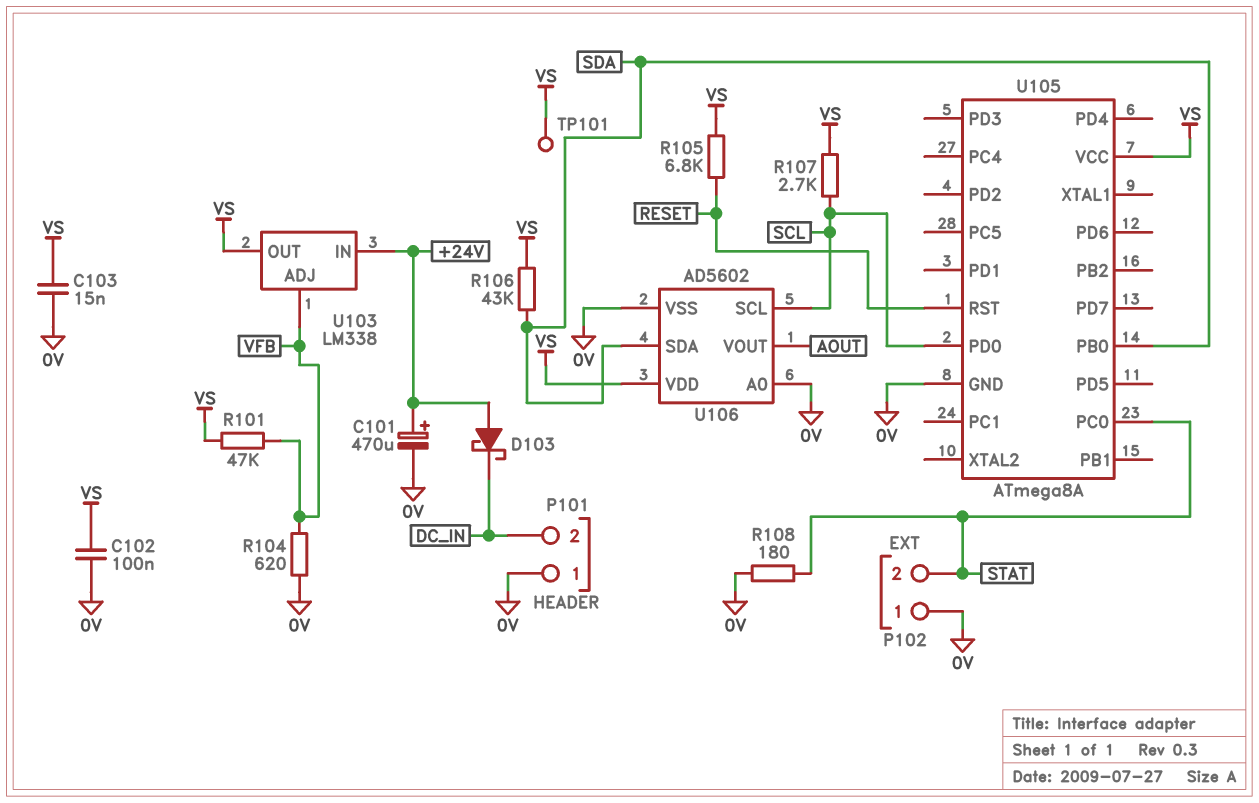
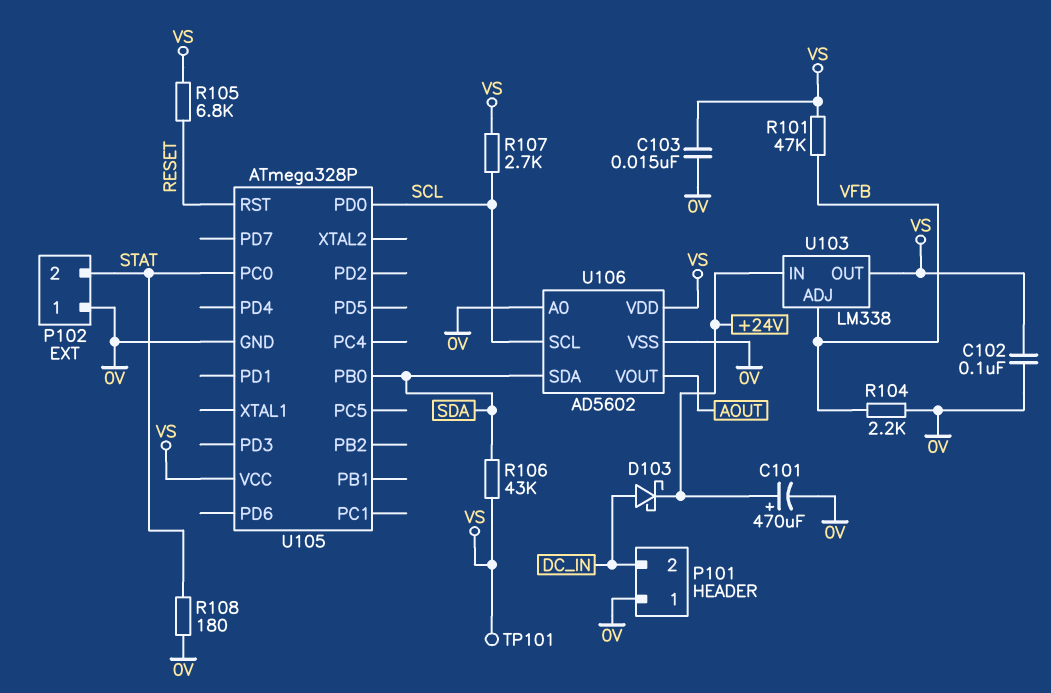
D103: schottky (A +24V, K DC_IN) -> schottky (A DC_IN, K +24V)
R104: 620 (0V, VFB) -> 2.2k (0V, VFB)
U105: ATmega8A -> ATmega328P

